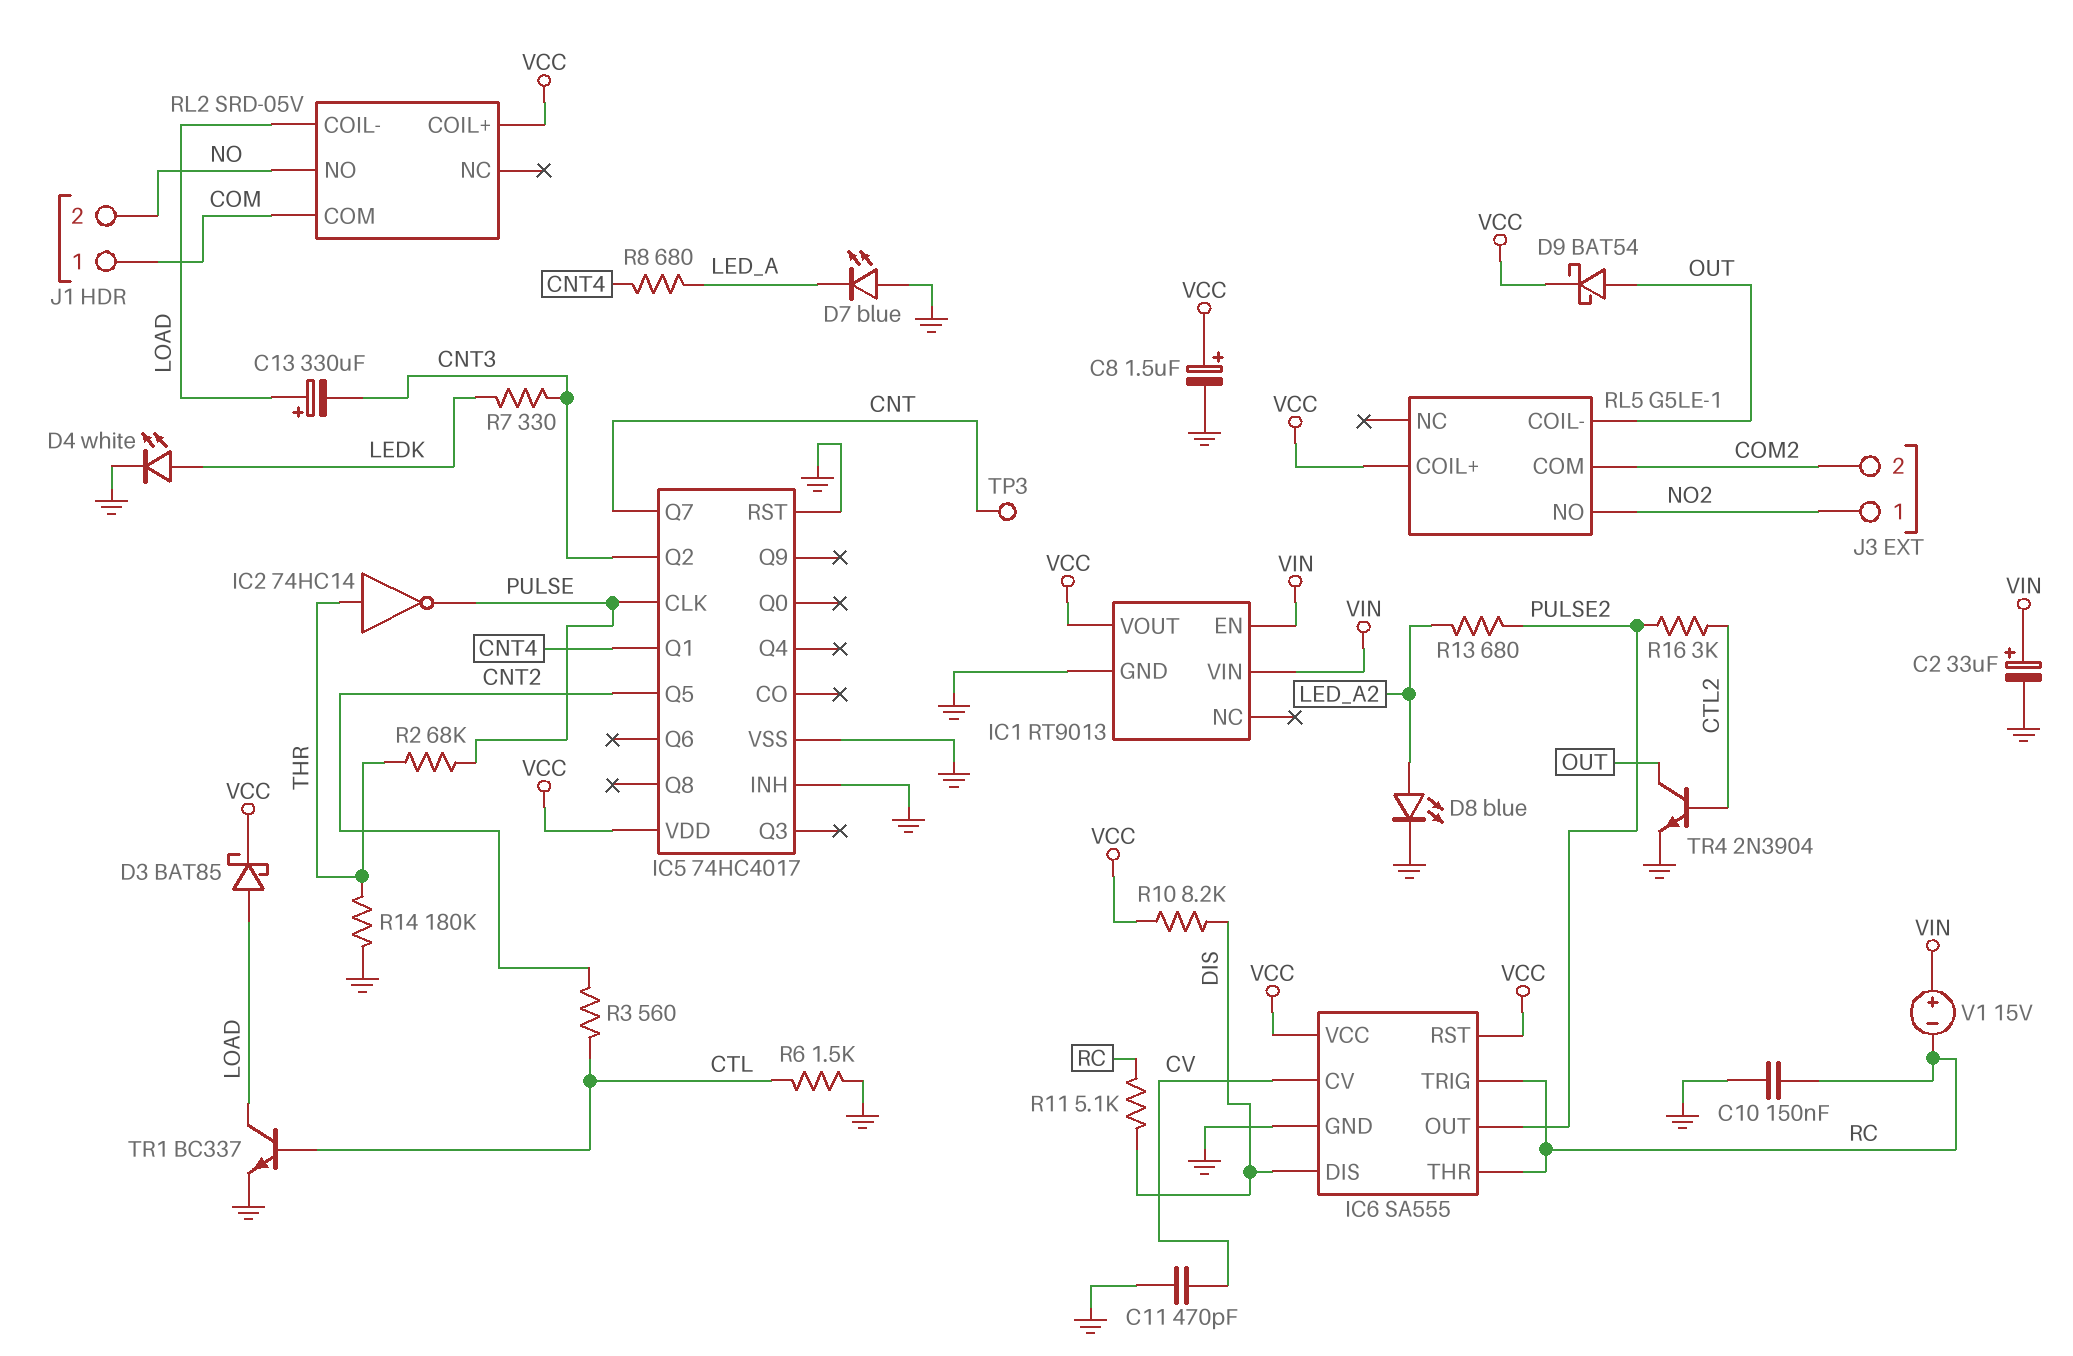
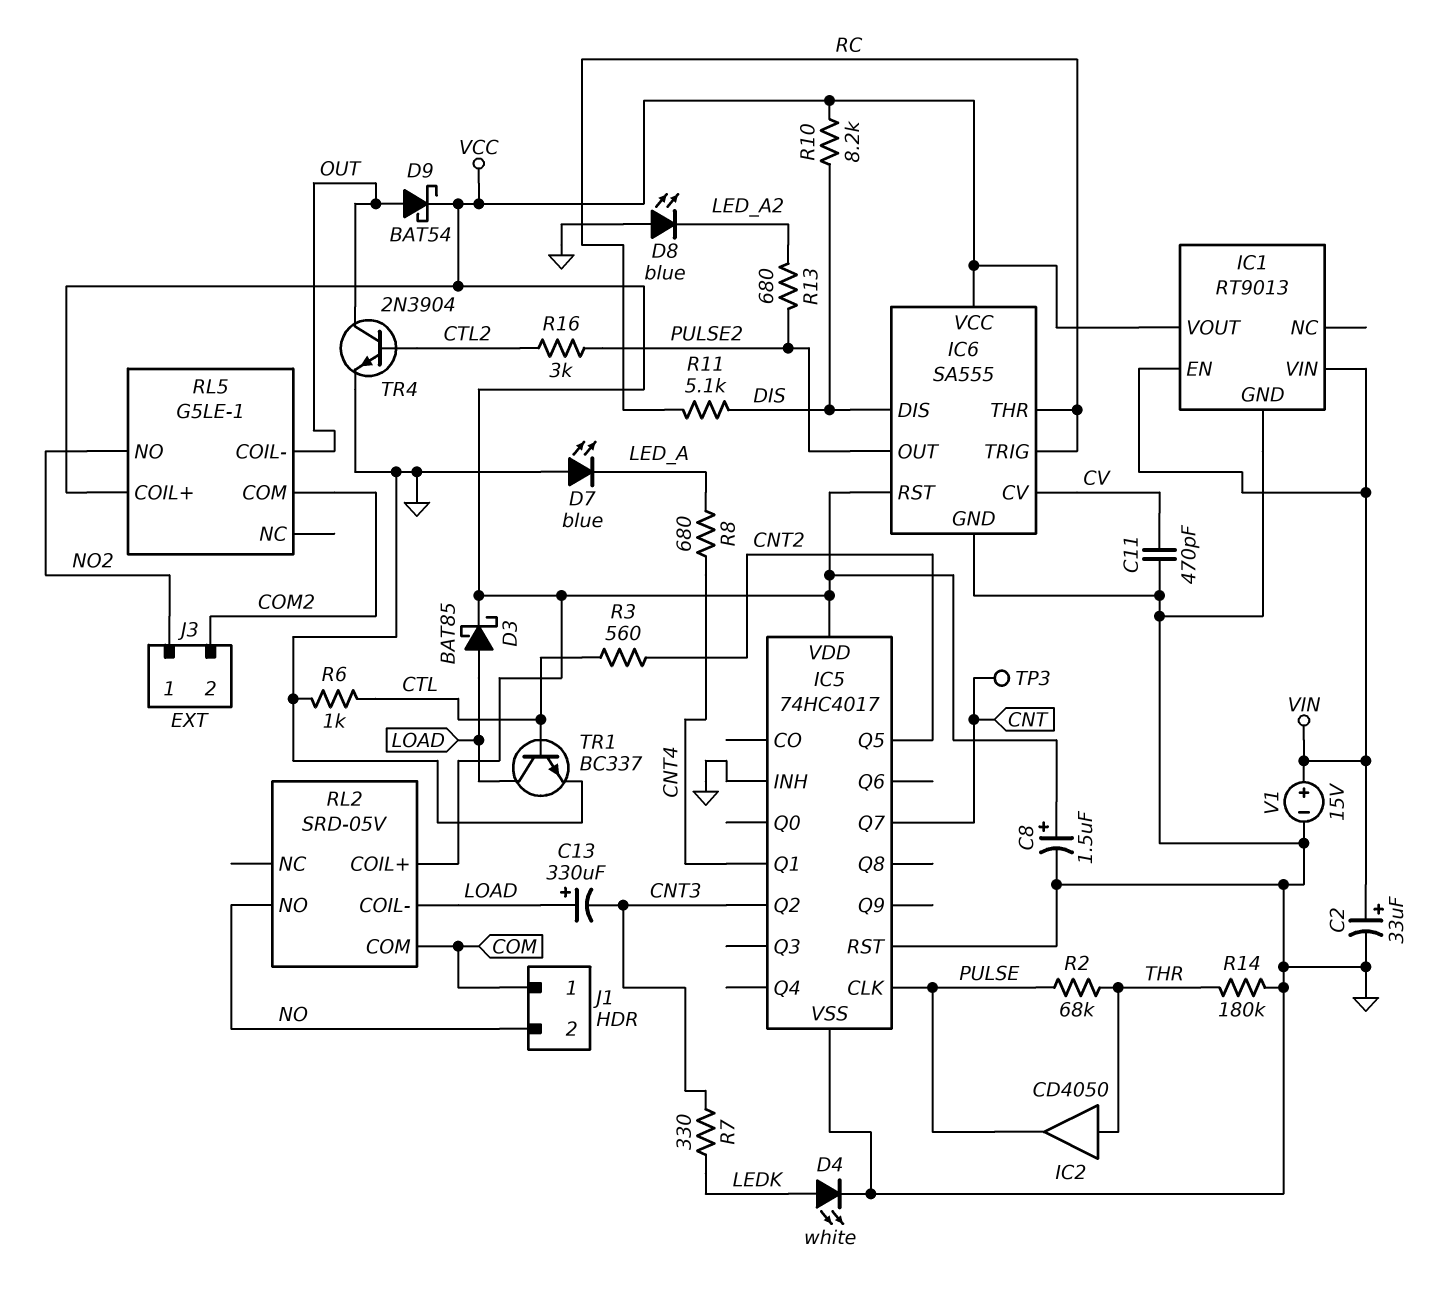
C10: 150nF (GND, RC) -> none
D8: LED blue (A LED_A2, K GND) -> LED blue (A GND, K LED_A2)
IC2: NOT 74HC14 (in THR, out PULSE) -> buffer CD4050 (in THR, out PULSE)
R6: 1.5k (CTL, GND) -> 1k (CTL, GND)
V1: 15V (plus VIN, minus RC) -> 15V (plus VIN, minus GND)

